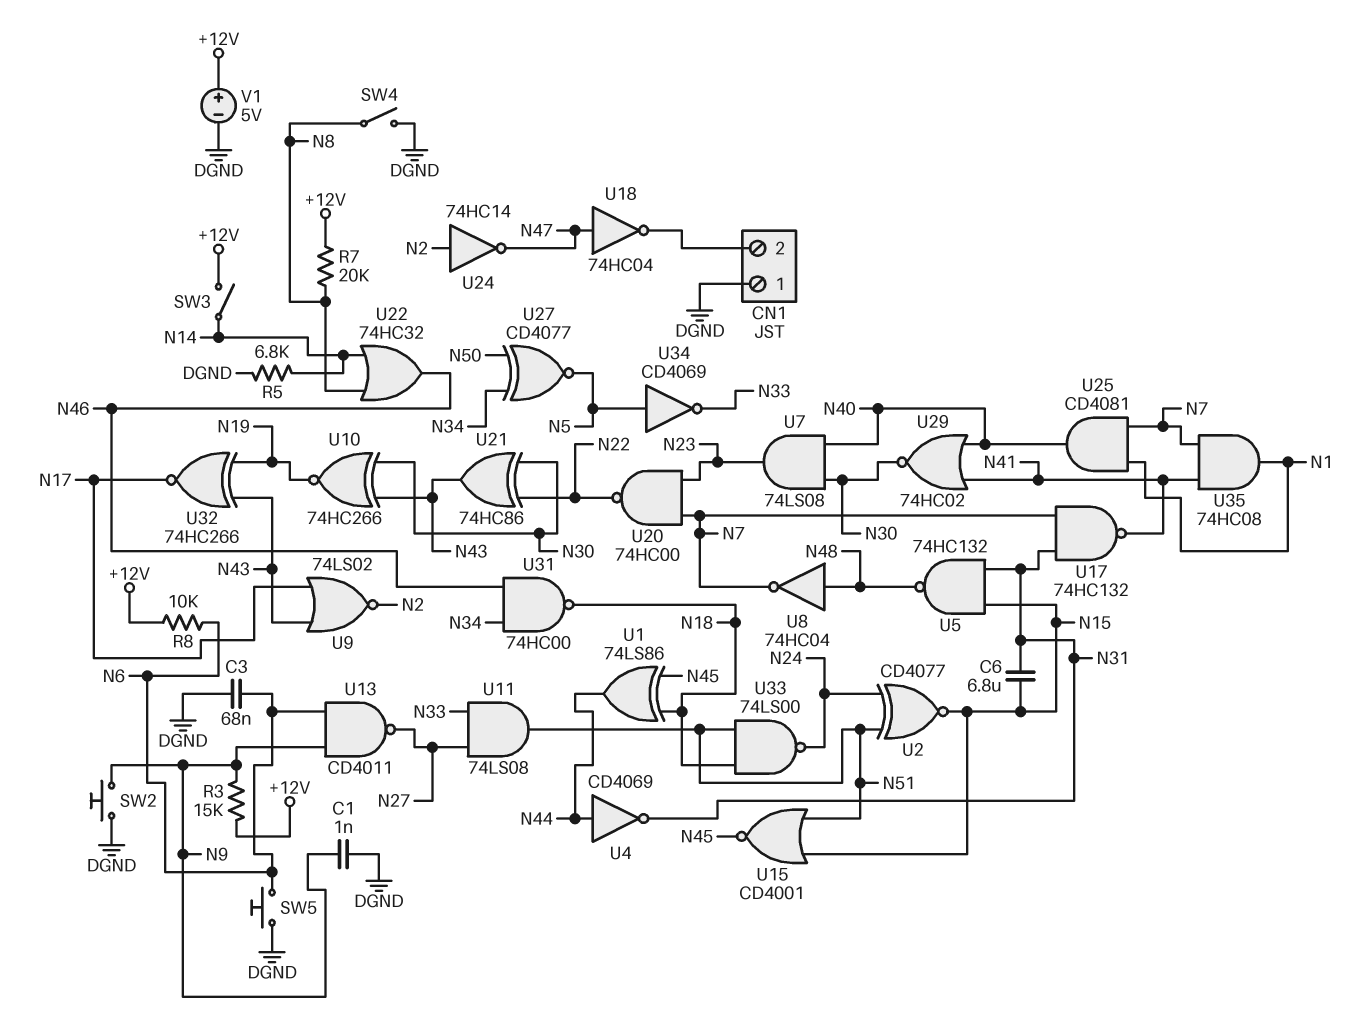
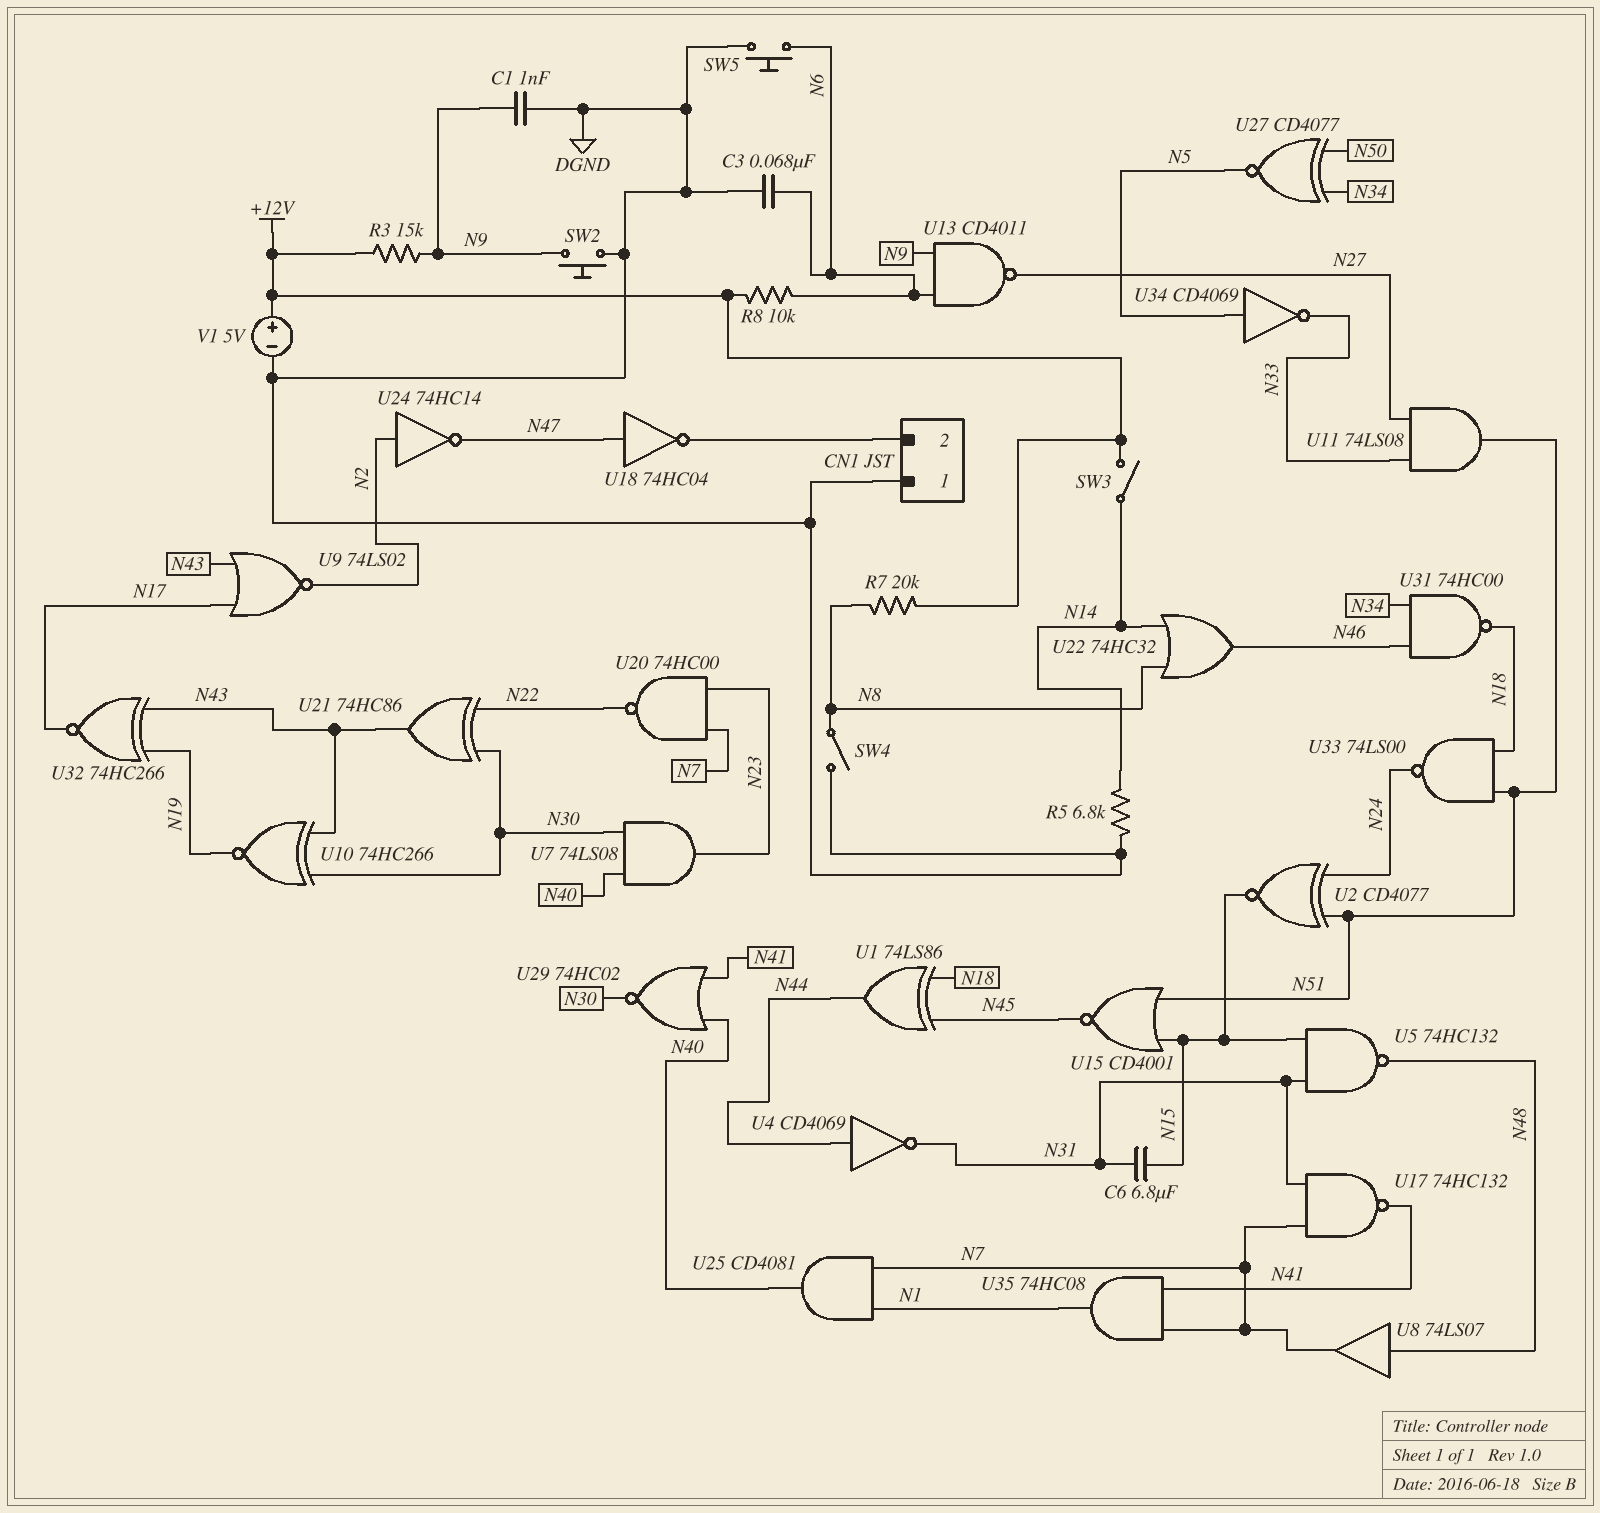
U8: NOT 74HC04 (in N48, out N7) -> buffer 74LS07 (in N48, out N7)

